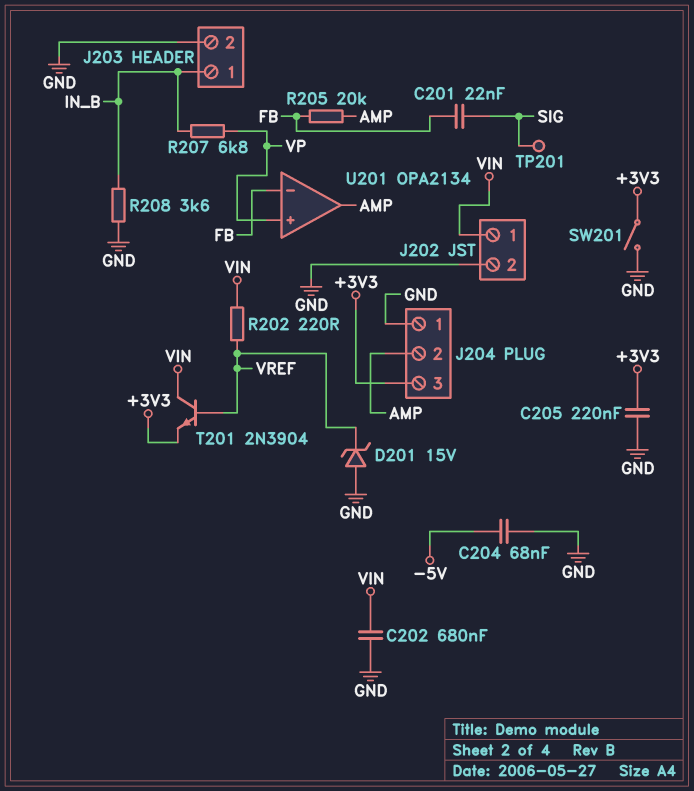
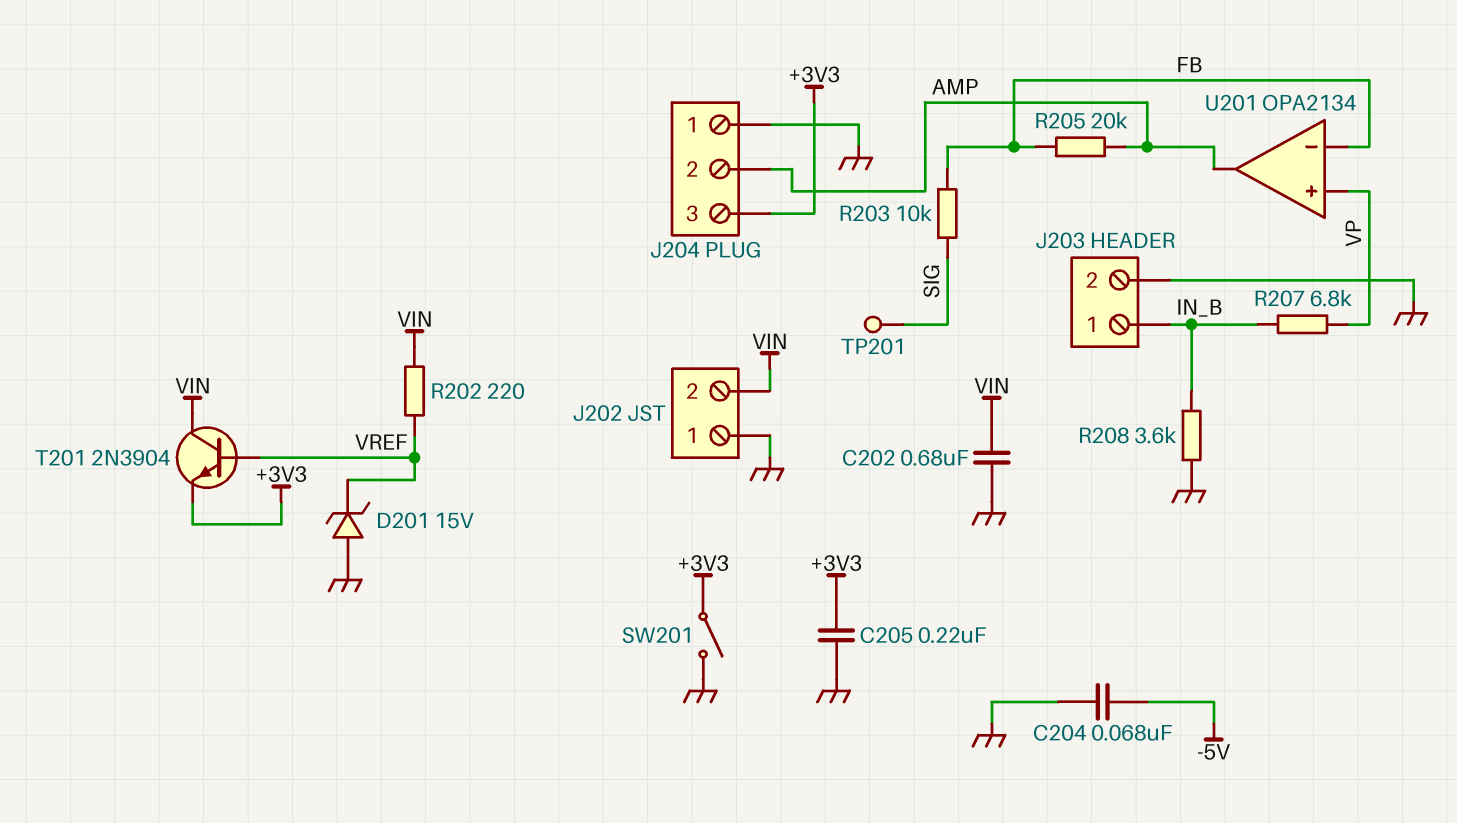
C201: 22nF (FB, SIG) -> none
J202 pin 1: VIN -> GND
J202 pin 2: GND -> VIN
R203: none -> 10k (FB, SIG)

